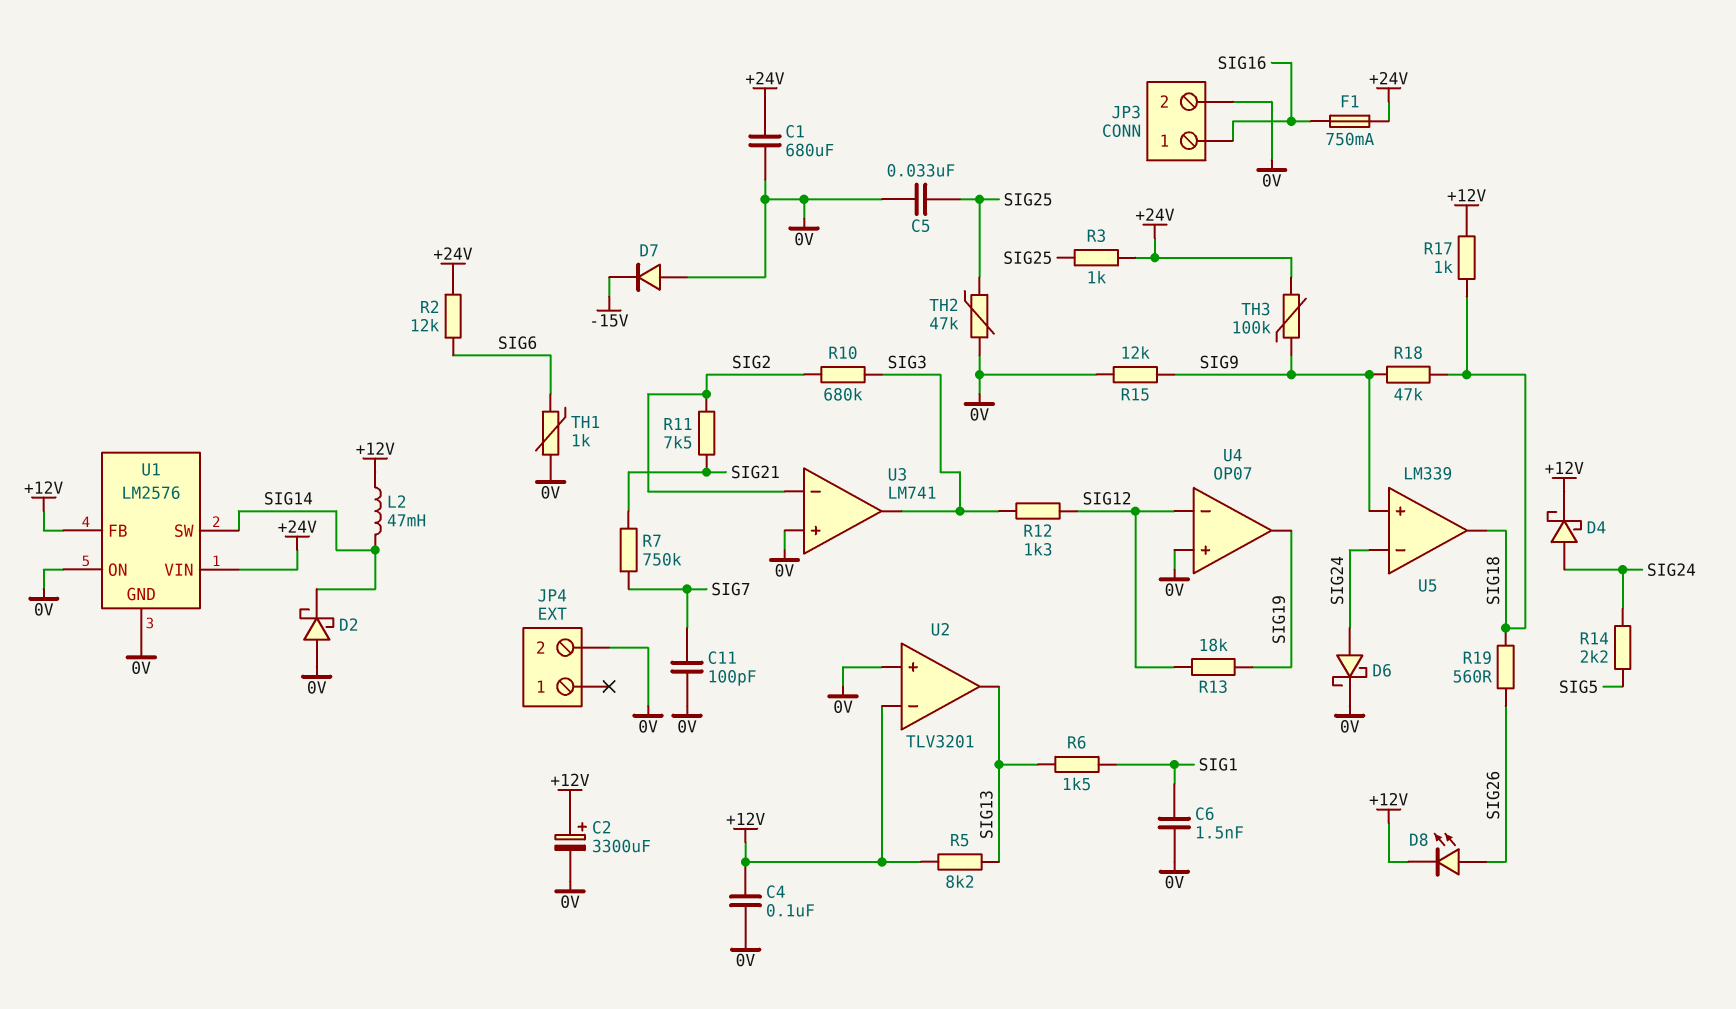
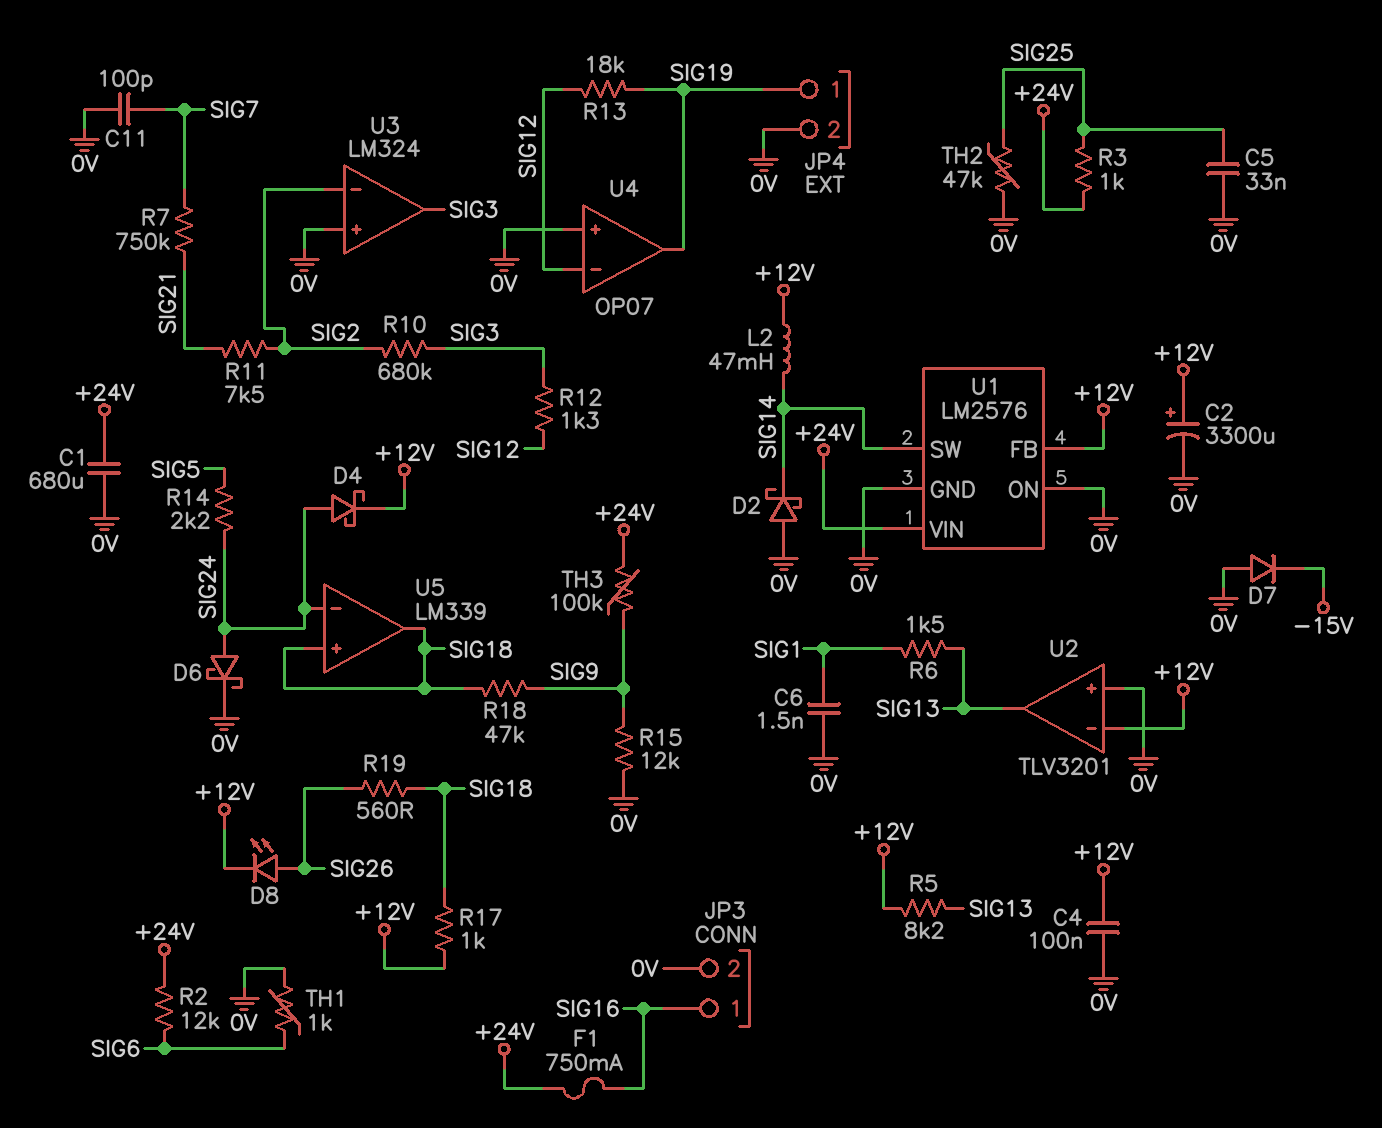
JP4 pin 1: none -> SIG19
U3: LM741 -> LM324
U5 pin in+: SIG9 -> SIG18

